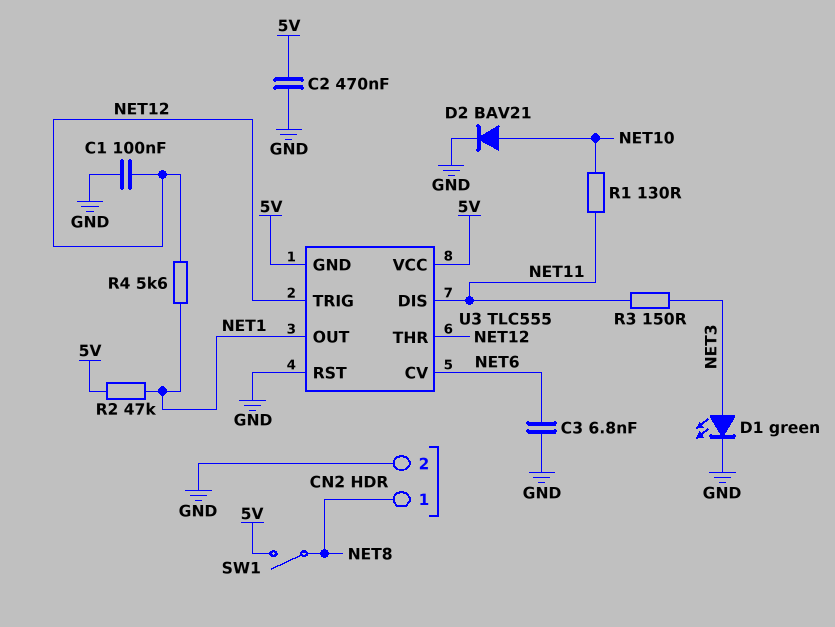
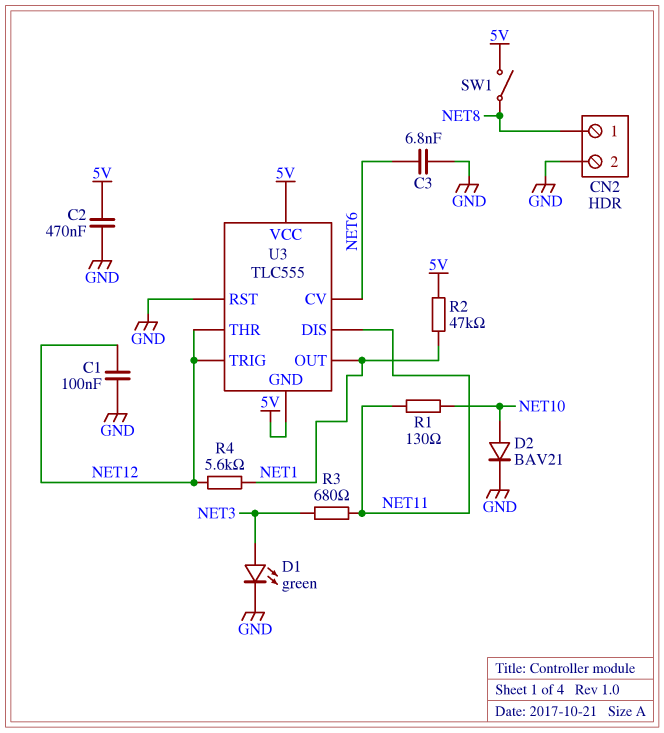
R3: 150 (NET3, NET11) -> 680 (NET3, NET11)

